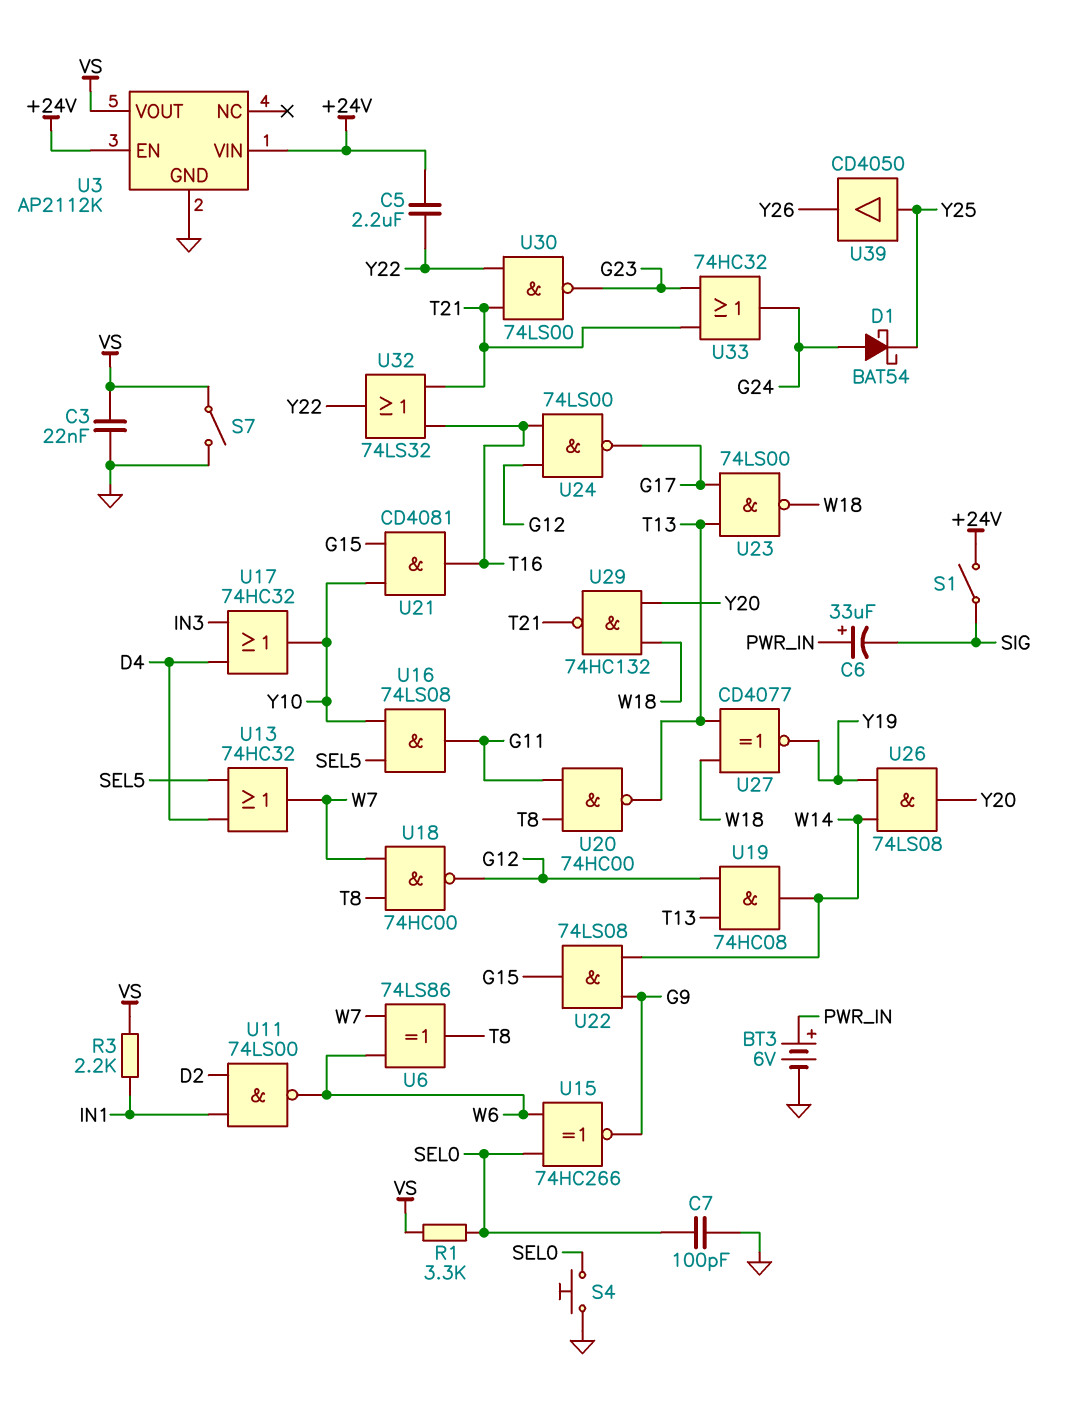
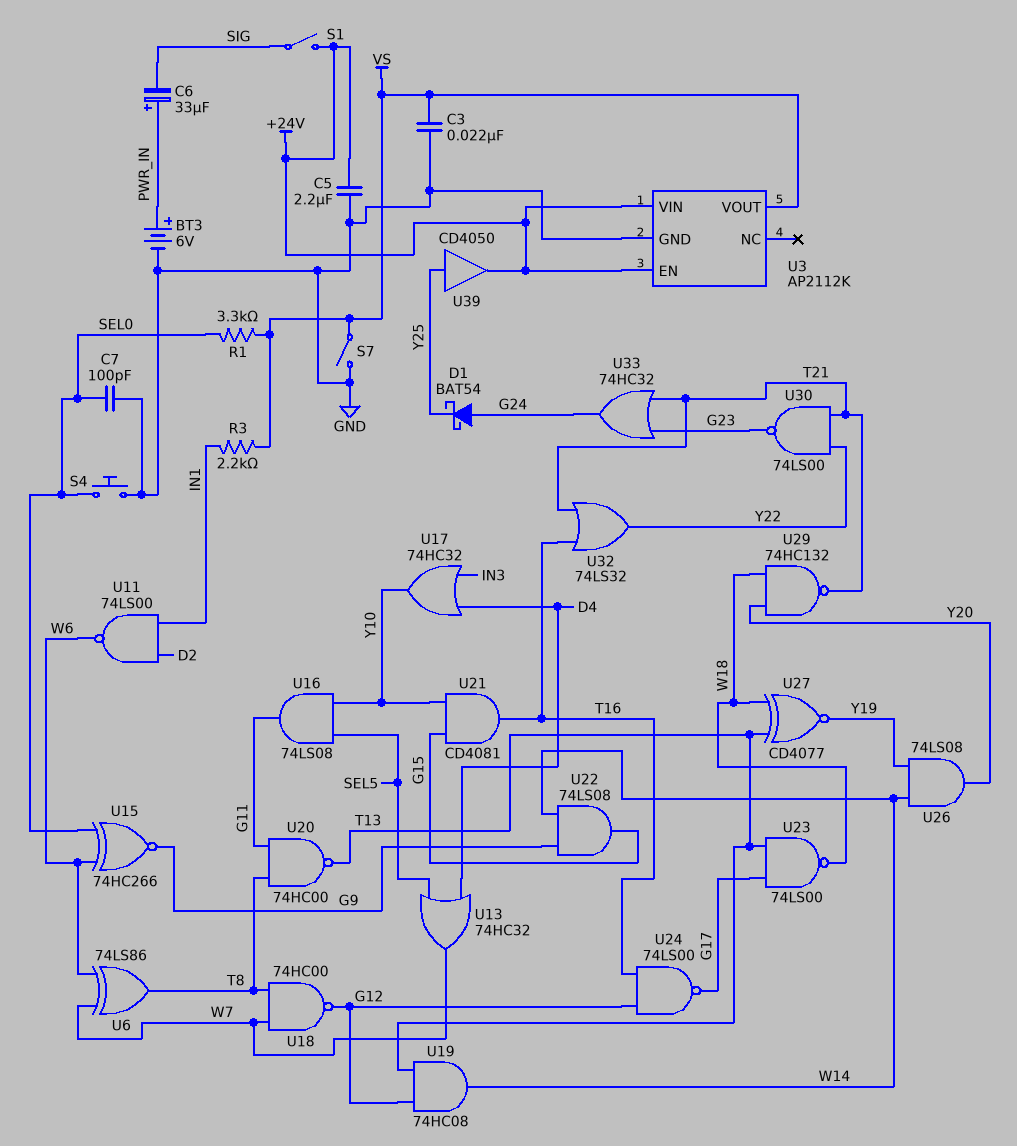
C5: 2.2uF (+24V, Y22) -> 2.2uF (+24V, GND)
U39: buffer CD4050 (in Y25, out Y26) -> buffer CD4050 (in Y25, out +24V)

